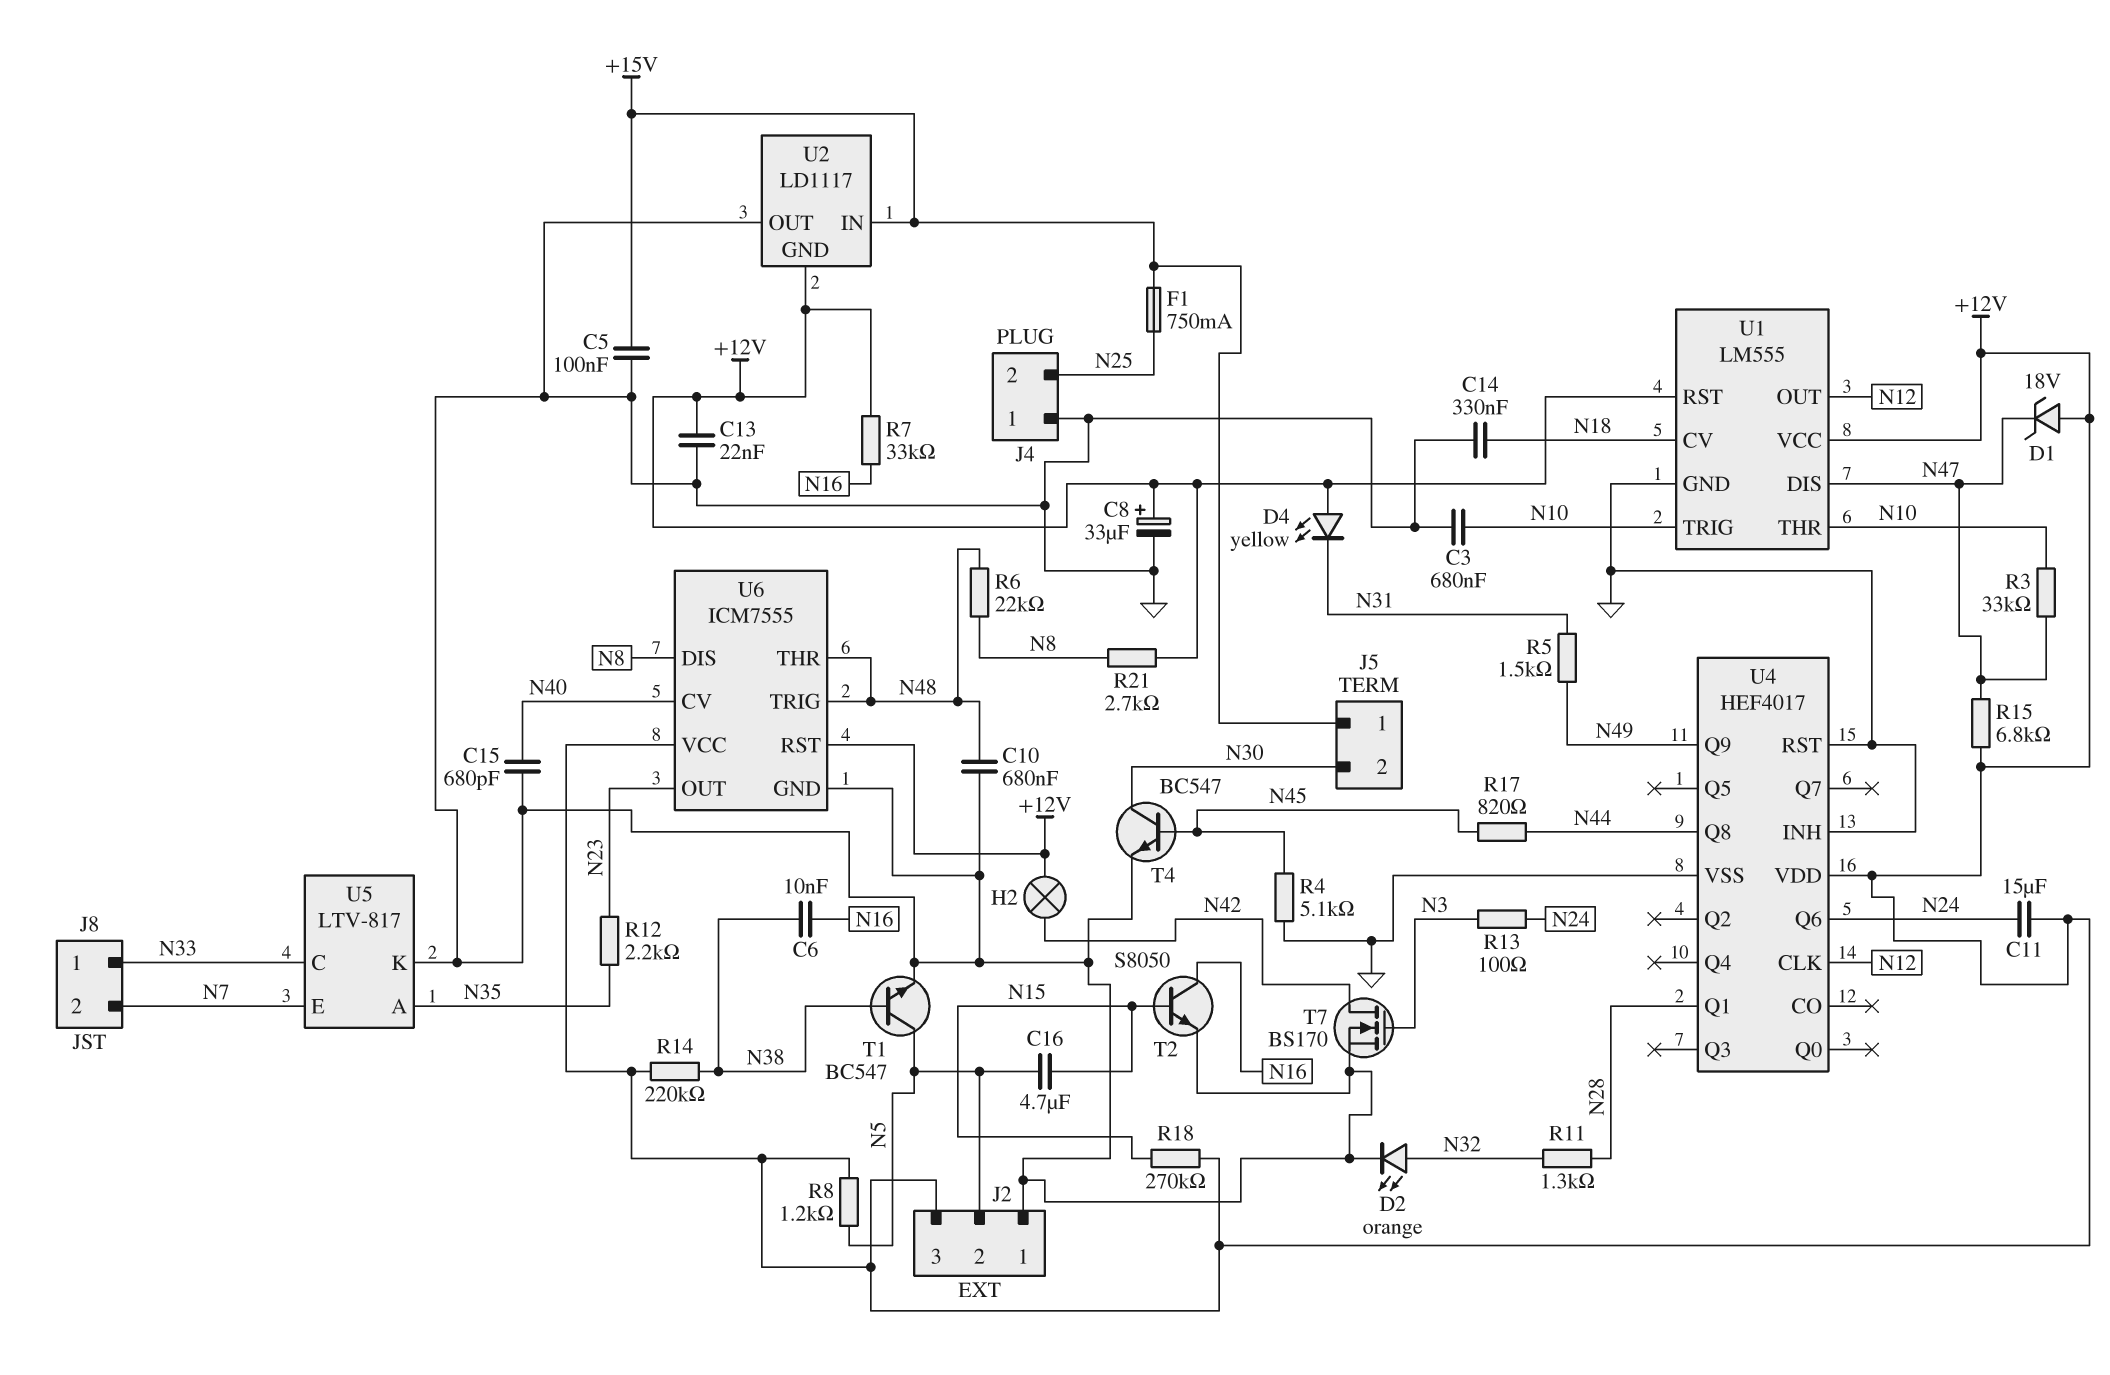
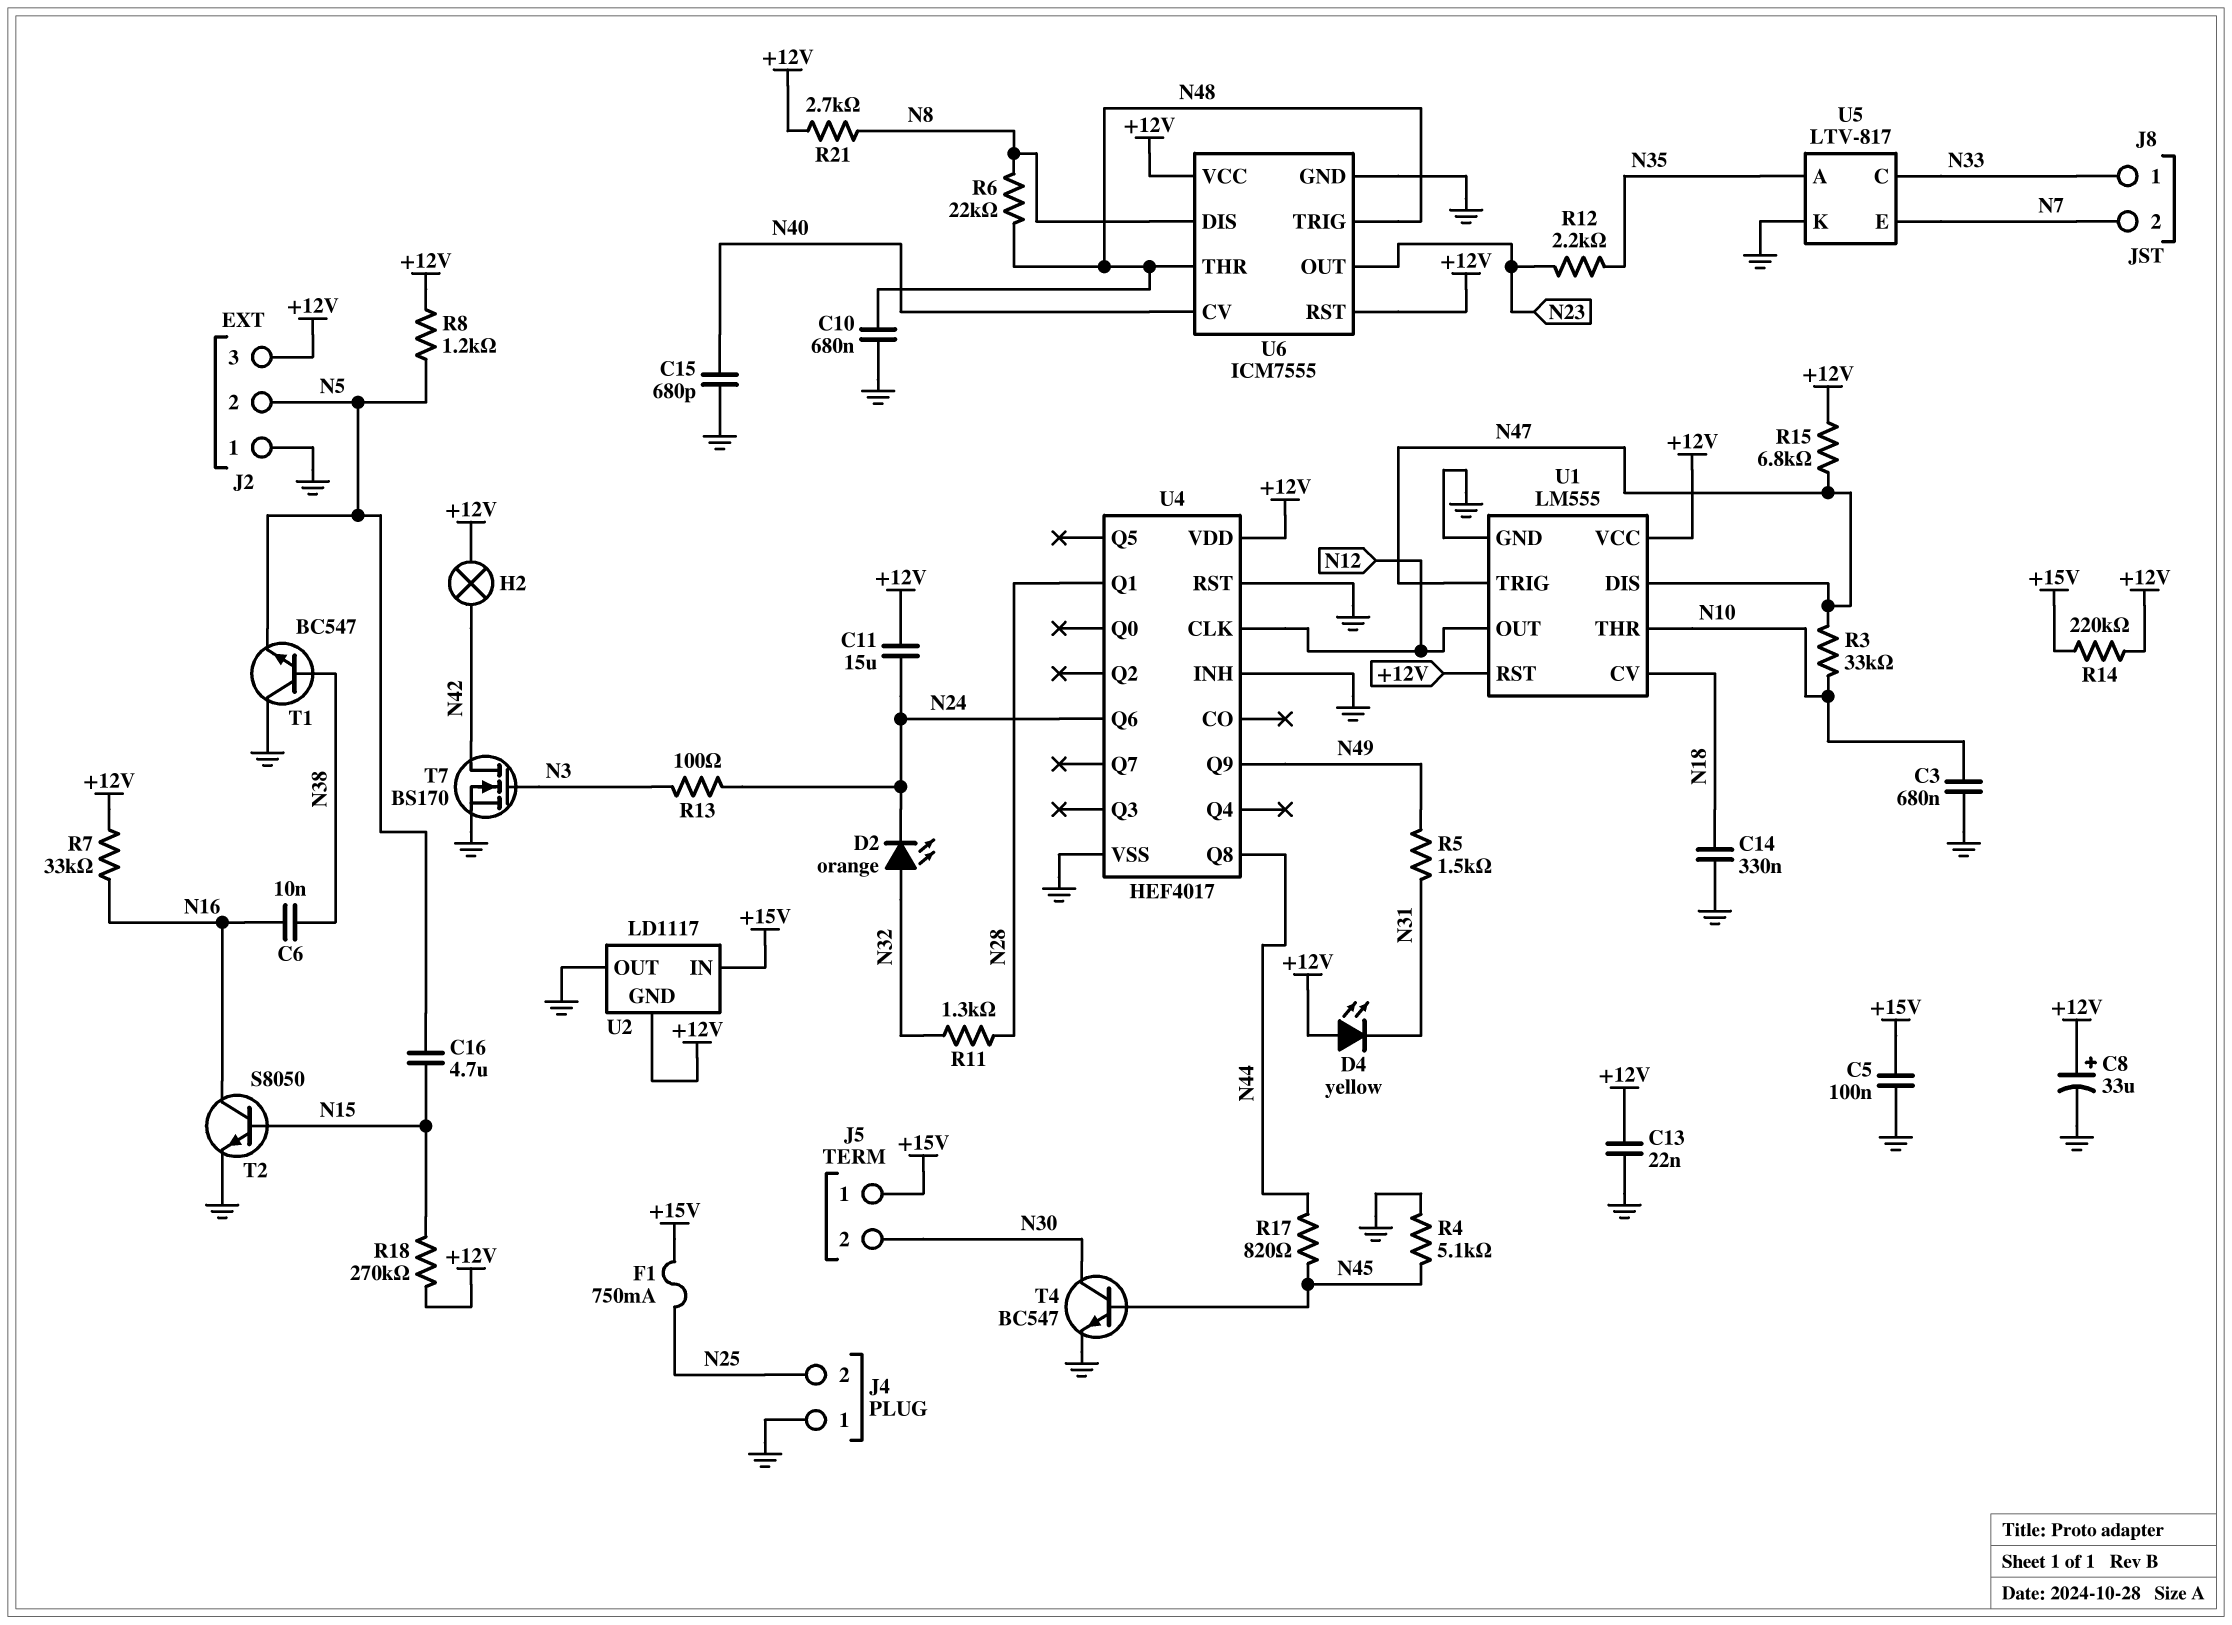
D1: zener 18V (A +12V, K N47) -> none
D2: LED orange (A N32, K GND) -> LED orange (A N32, K N24)
R14: 220k (+12V, N38) -> 220k (+12V, +15V)
T1: NPN BC547 (B N38, C N5, E GND) -> NPN BC547 (B N38, C GND, E N5)
U1 pin TRIG: N10 -> N47

